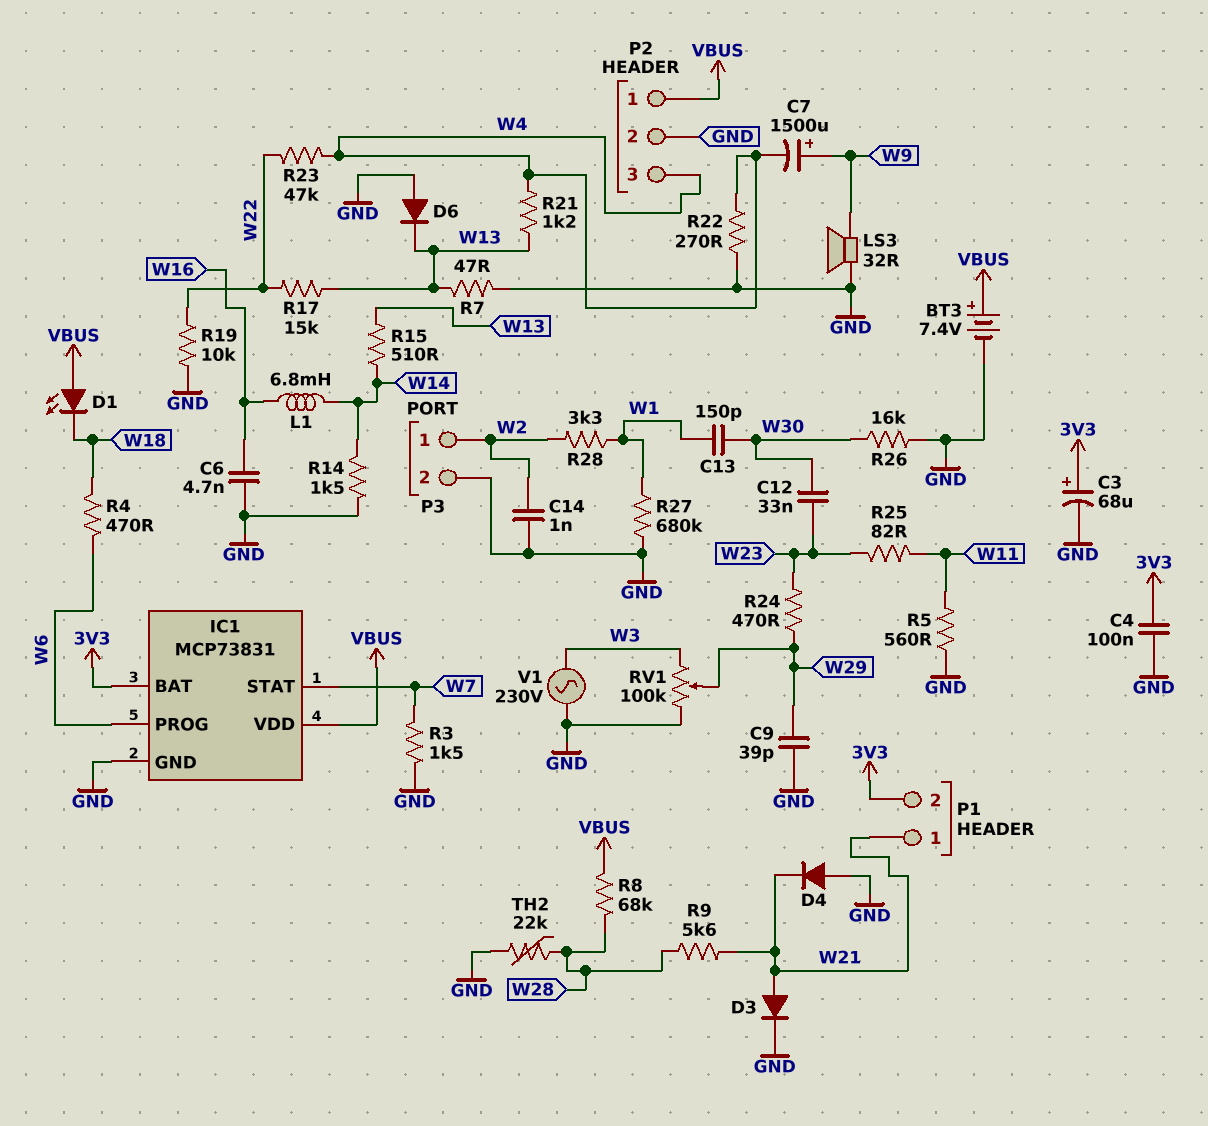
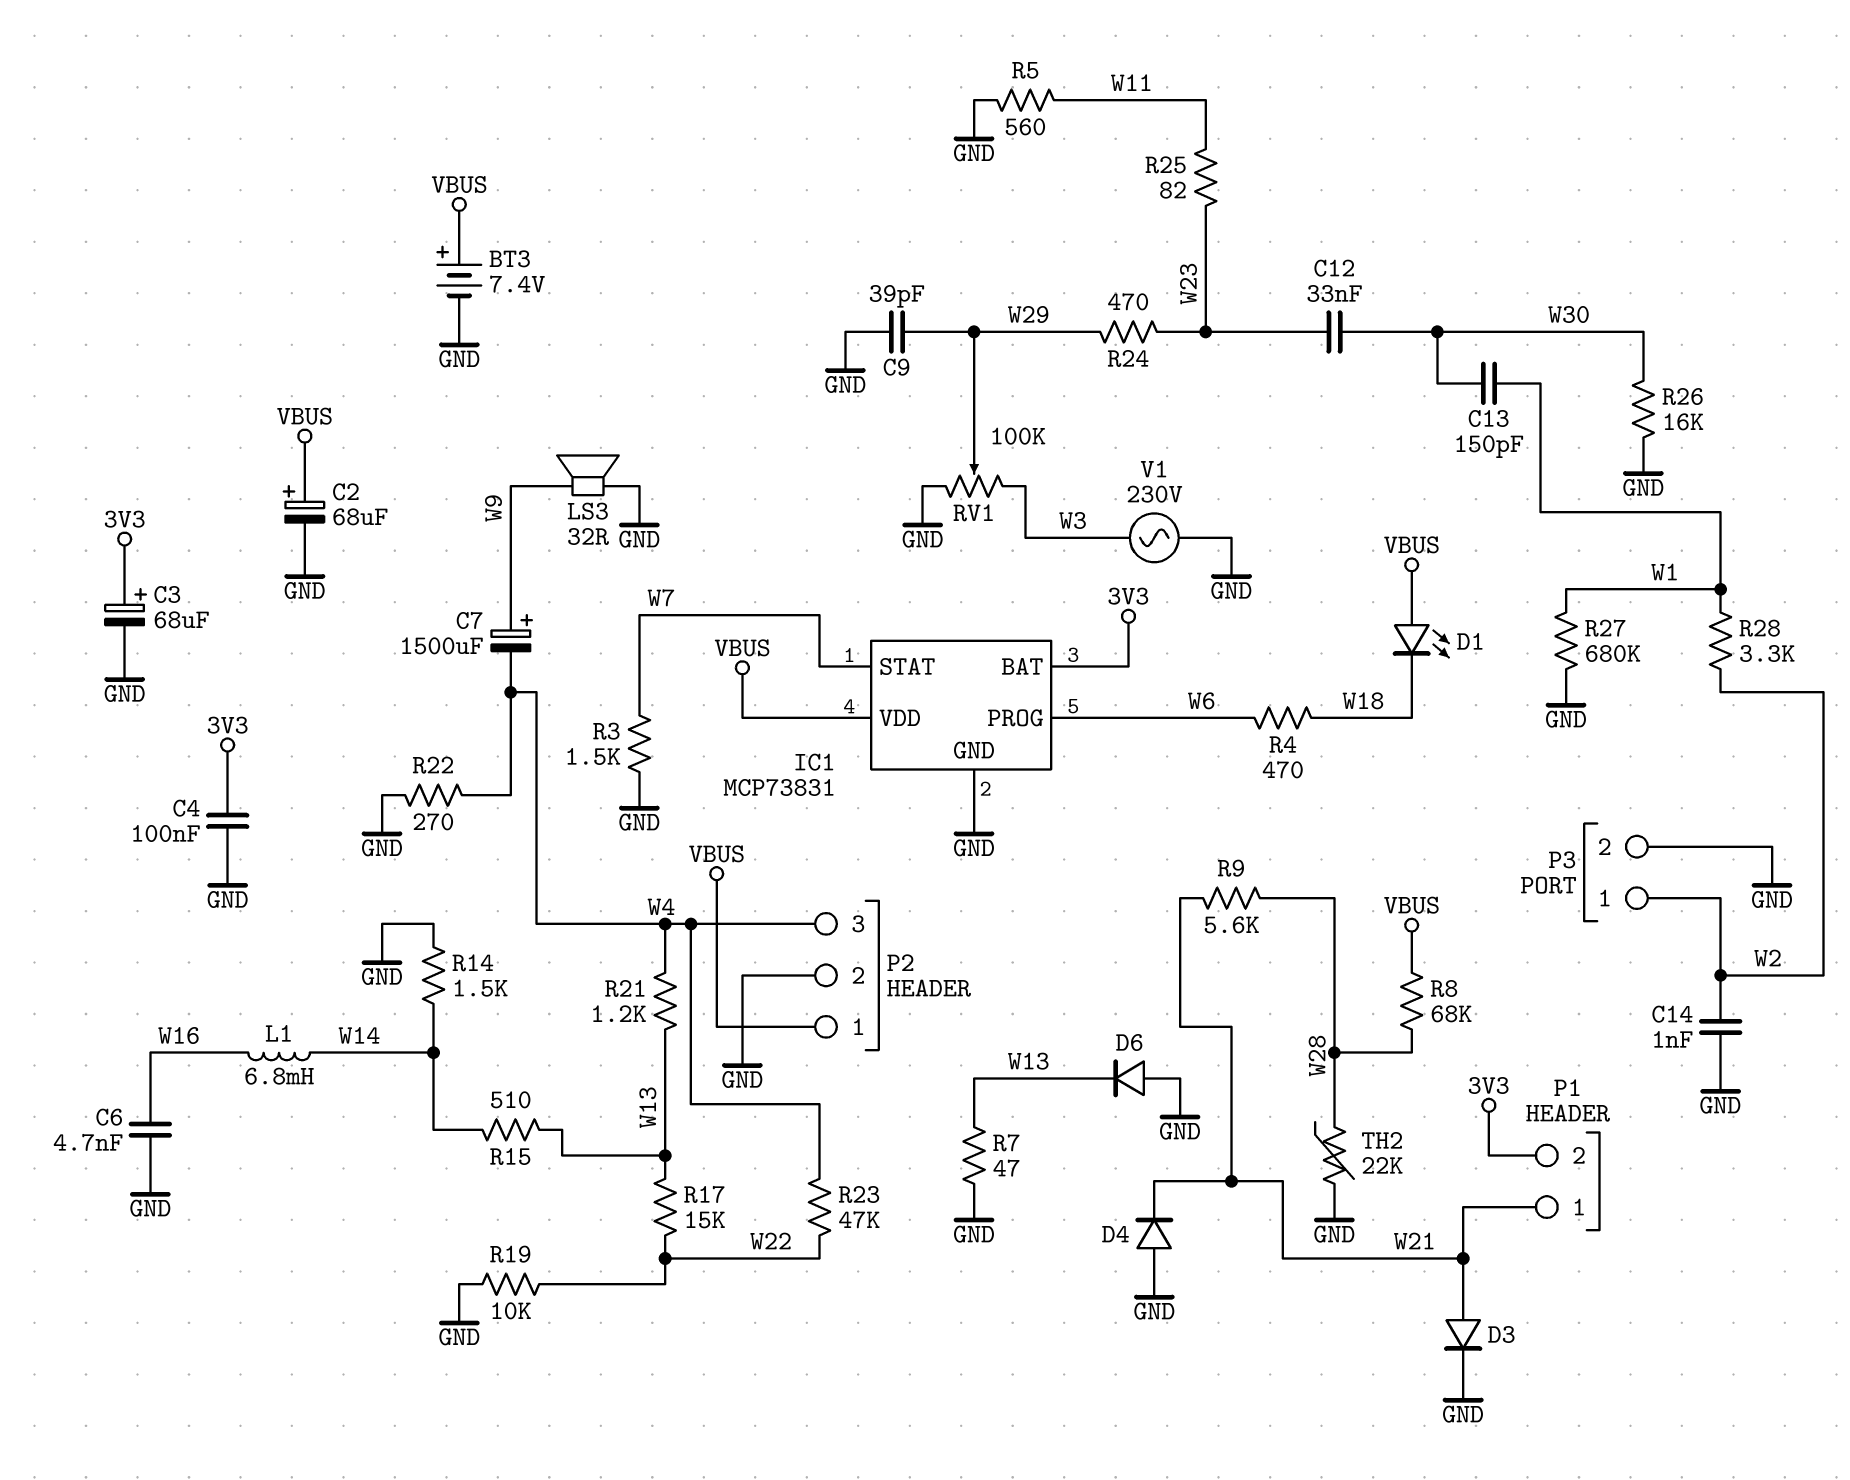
C2: none -> 68uF (plus VBUS, minus GND)

